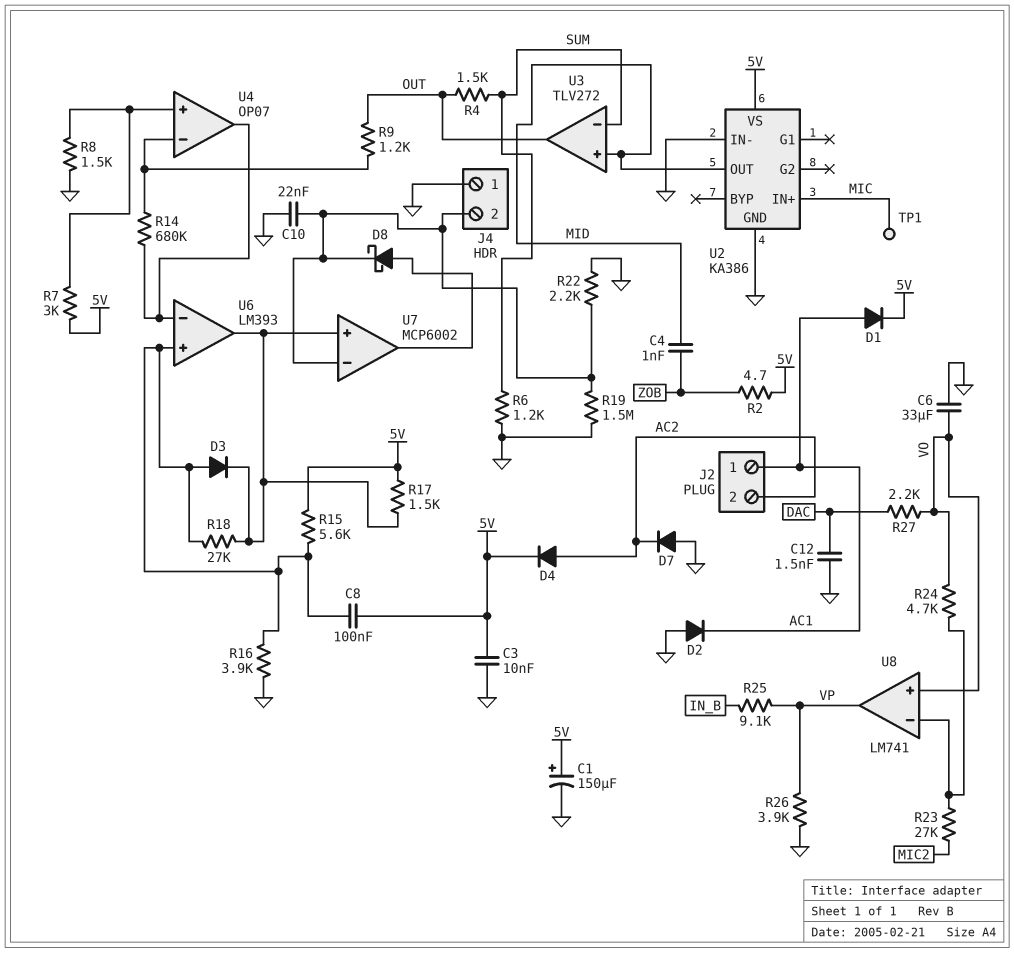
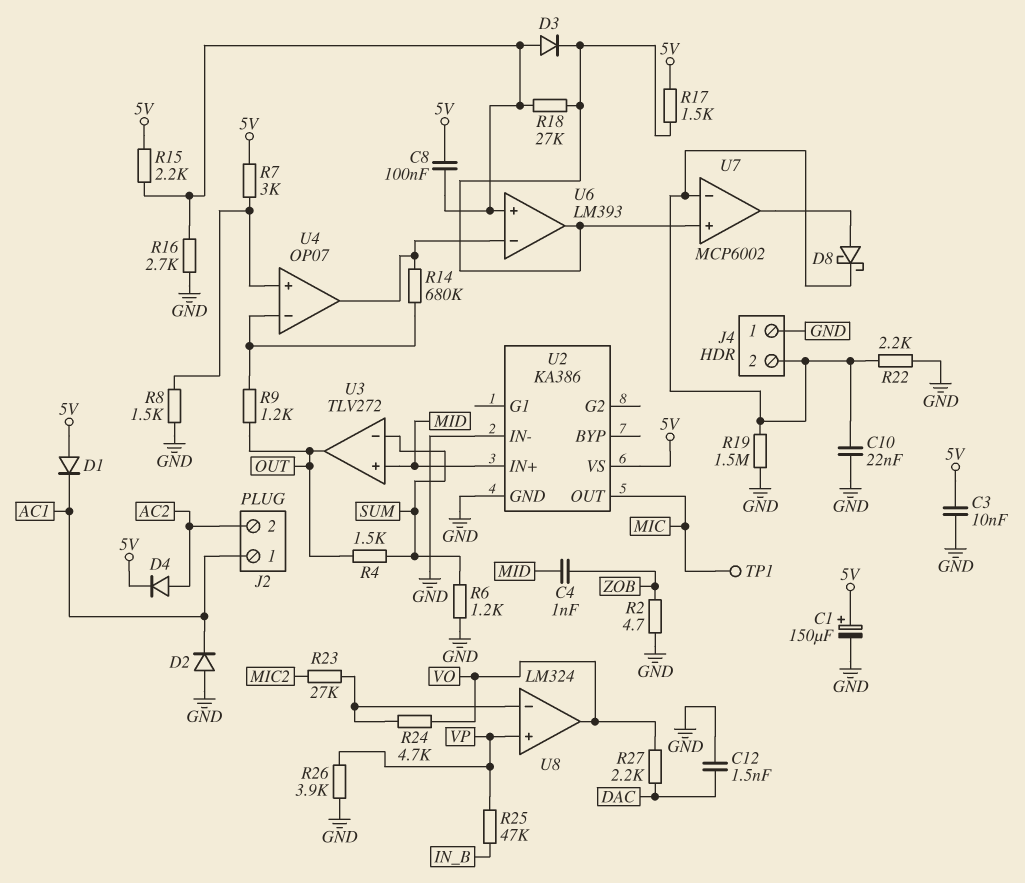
C6: 33uF (GND, VO) -> none
D1: diode (A AC1, K 5V) -> diode (A 5V, K AC1)
D7: diode (A GND, K AC2) -> none
R2: 4.7 (5V, ZOB) -> 4.7 (GND, ZOB)
R15: 5.6k (5V, U6/in+) -> 2.2k (5V, U6/in+)
R16: 3.9k (GND, U6/in+) -> 2.7k (GND, U6/in+)
R25: 9.1k (IN_B, VP) -> 47k (IN_B, VP)
U2 pin IN+: MIC -> MID
U2 pin OUT: MID -> MIC
U8: LM741 -> LM324
U8 pin in+: VO -> VP
U8 pin out: VP -> VO

